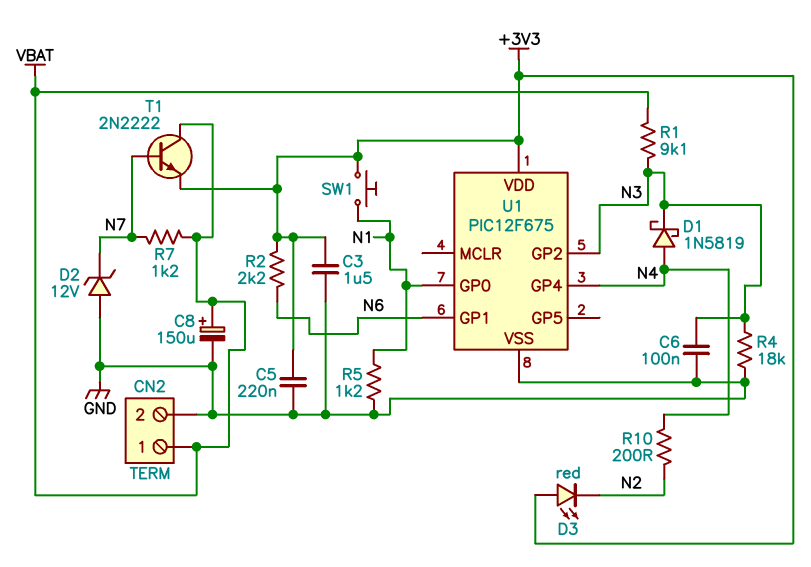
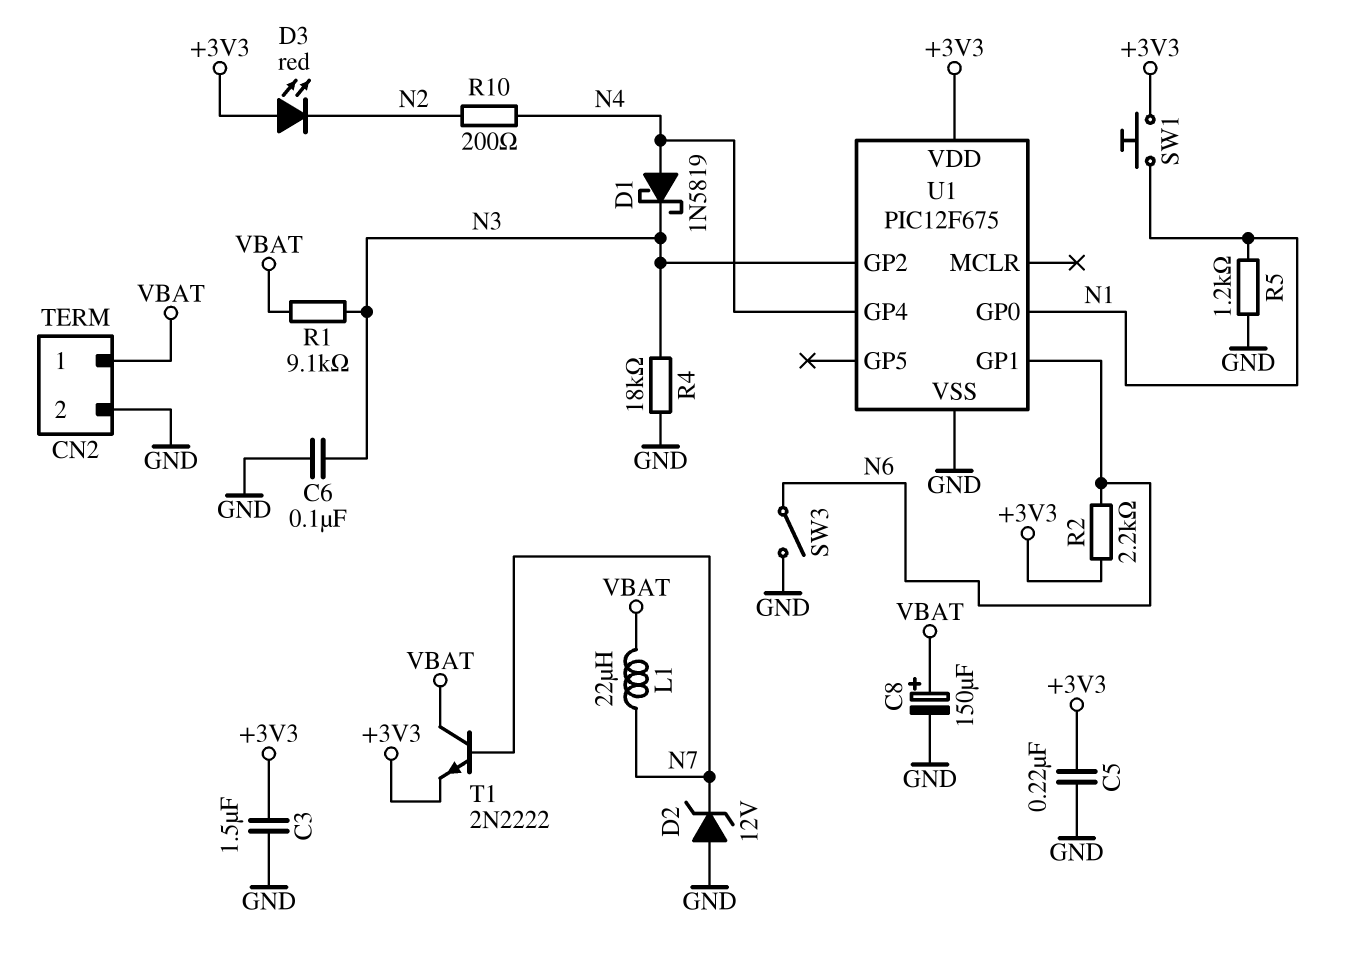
L1: none -> 22uH (N7, VBAT)
R7: 1.2k (N7, VBAT) -> none
SW3: none -> switch (GND, N6)

